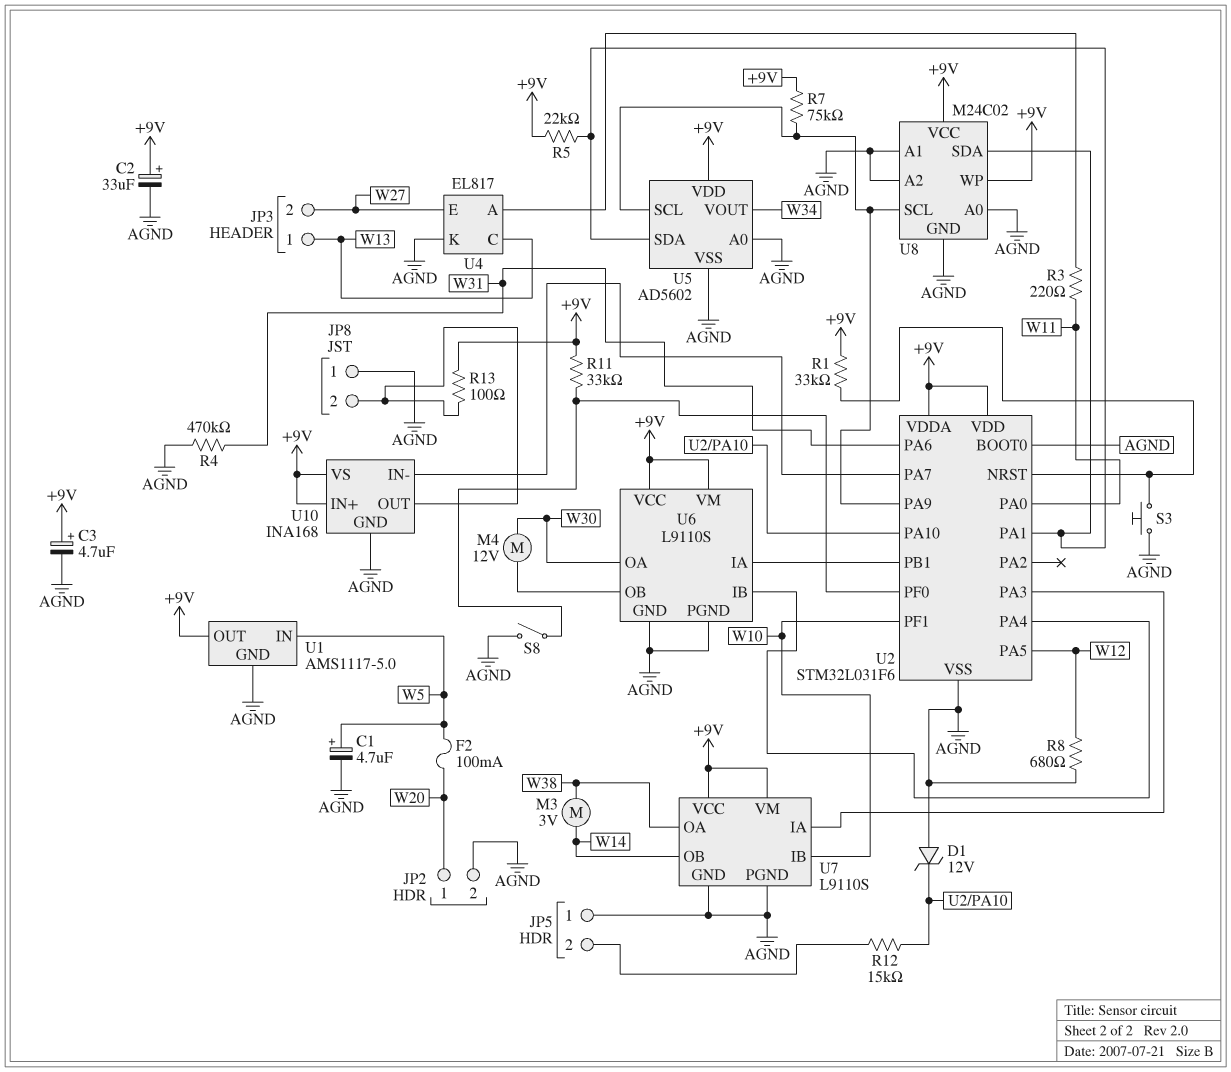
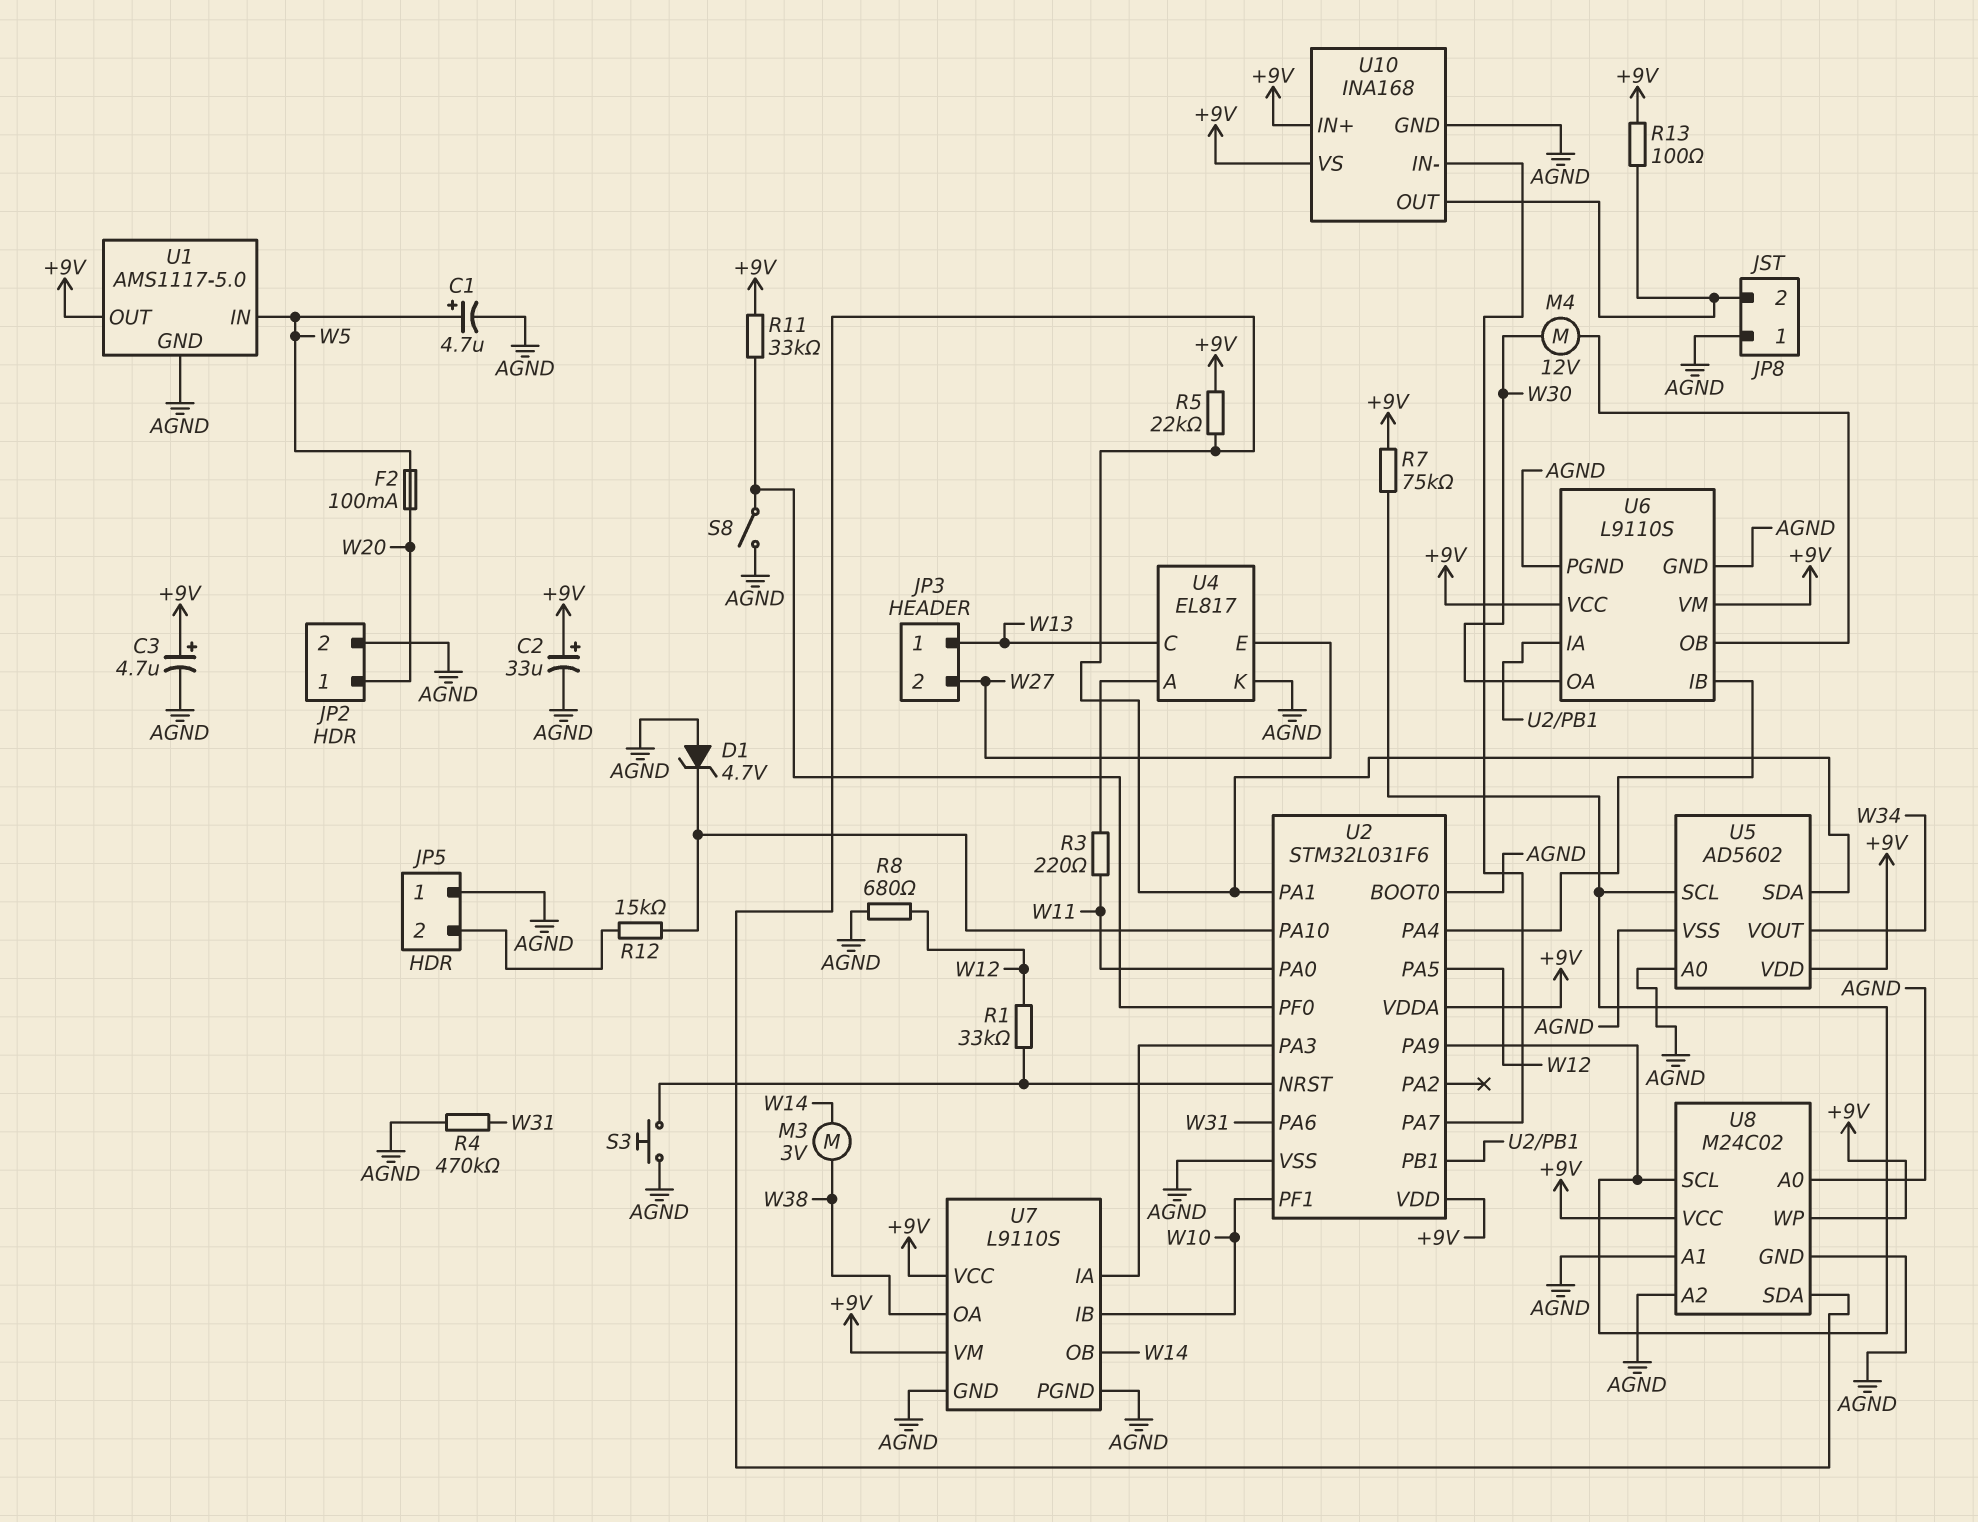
D1: zener 12V (A AGND, K U2/PA10) -> zener 4.7V (A AGND, K U2/PA10)
R1: 33k (+9V, U2/NRST) -> 33k (U2/NRST, W12)

